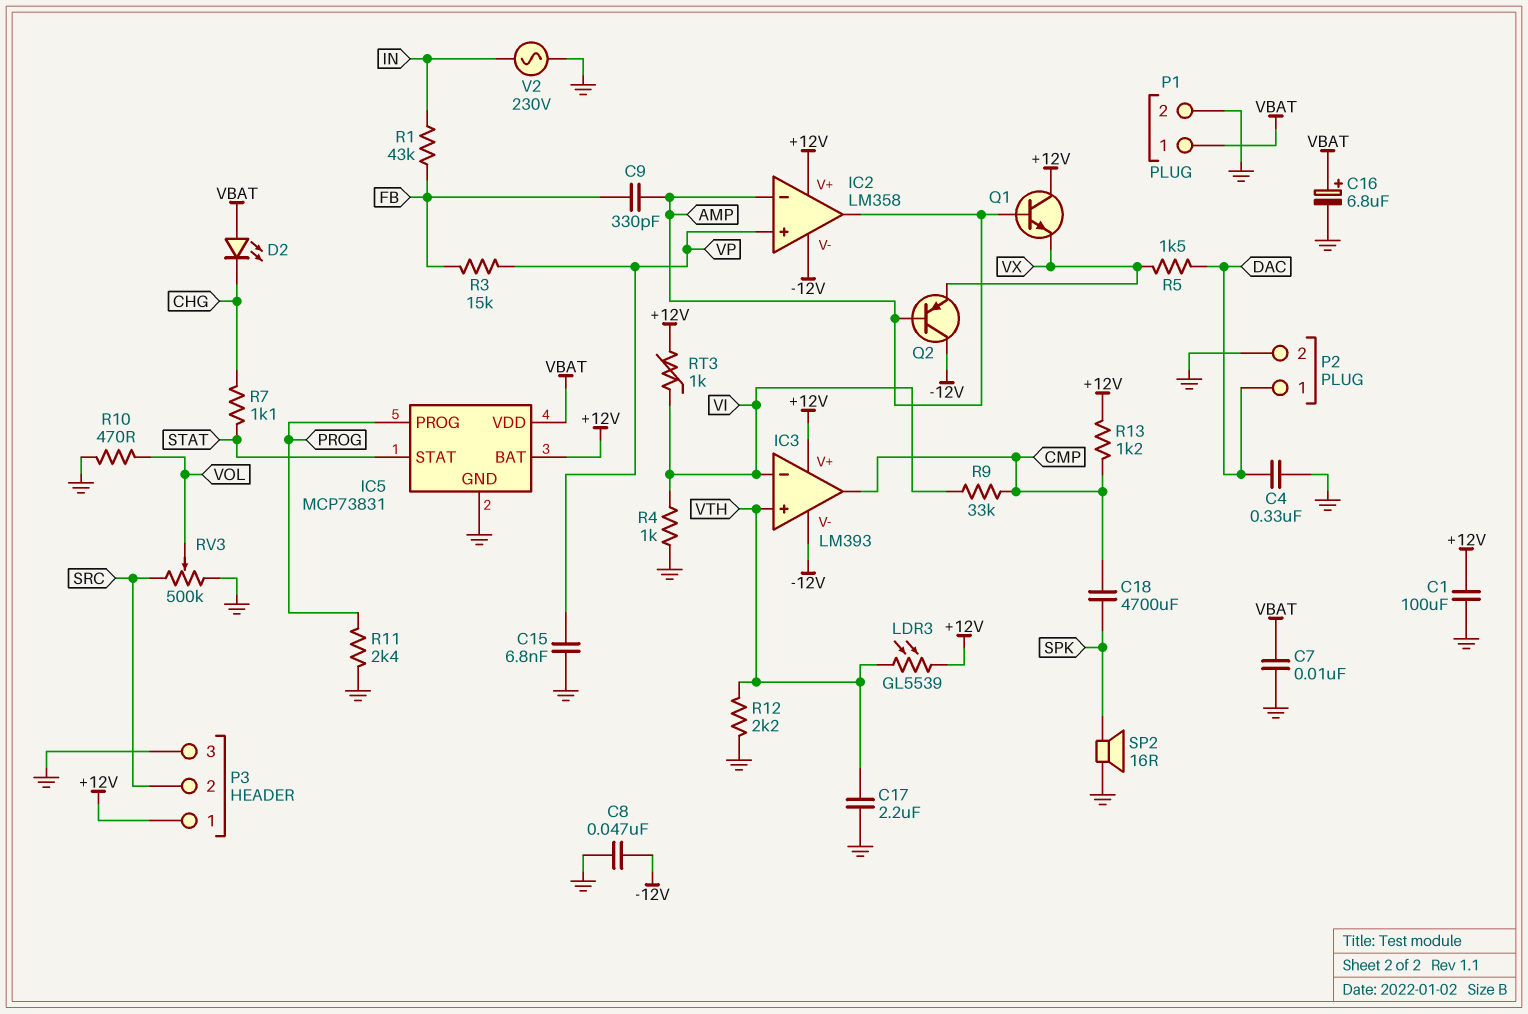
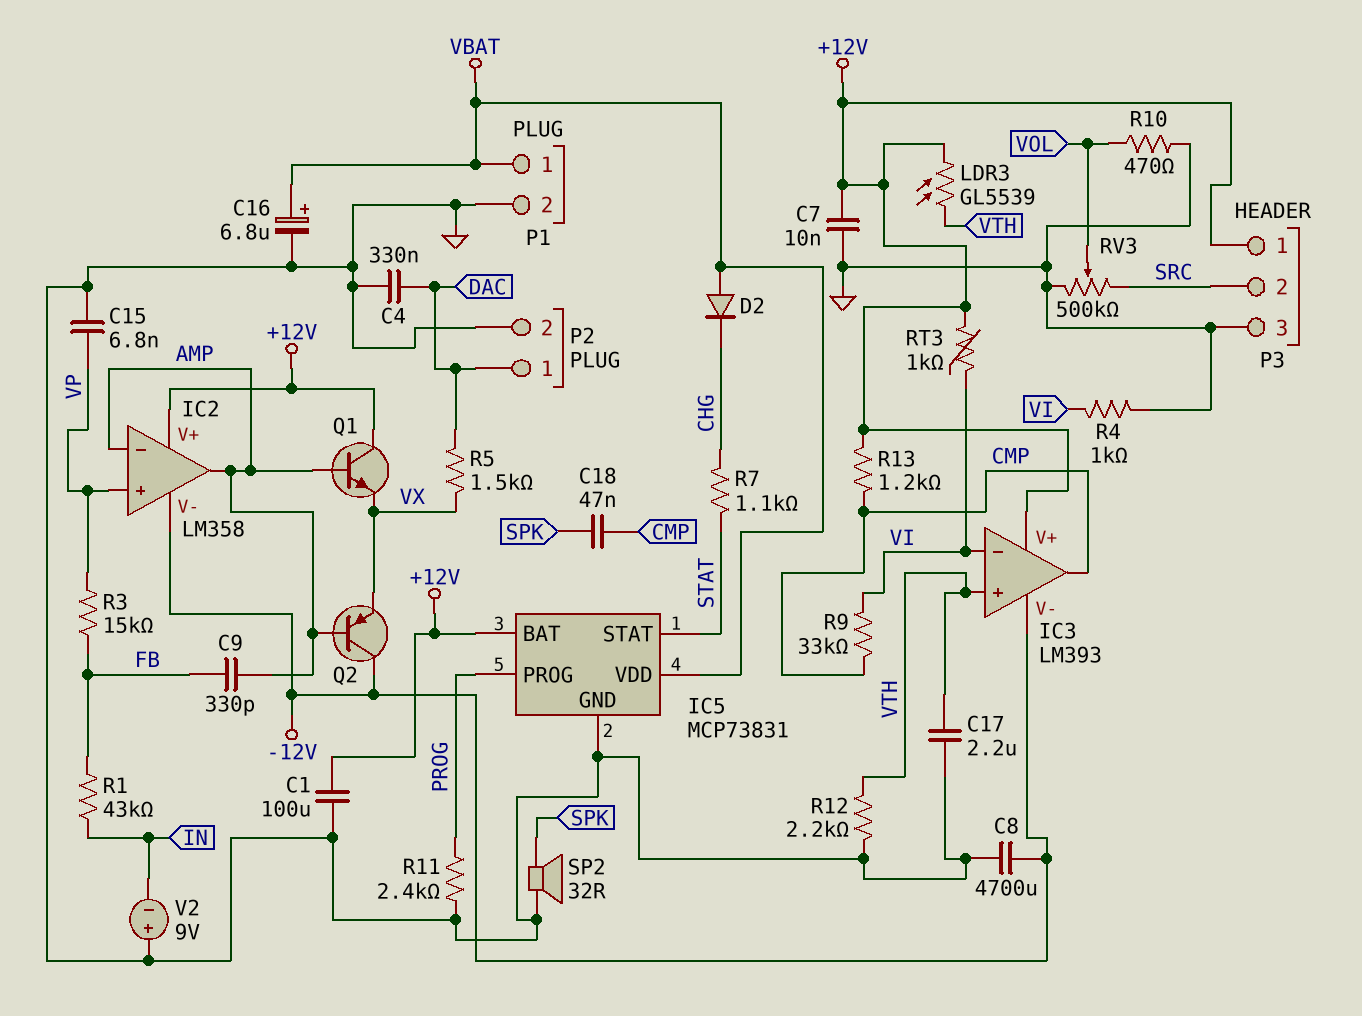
C7: 10nF (GND, VBAT) -> 10nF (+12V, GND)
C8: 47nF (-12V, GND) -> 4700uF (-12V, GND)
C18: 4700uF (CMP, SPK) -> 47nF (CMP, SPK)
D2: LED (A VBAT, K CHG) -> diode (A VBAT, K CHG)
SP2: speaker 16R (GND, SPK) -> speaker 32R (GND, SPK)
V2: AC 230V (GND, IN) -> 9V (plus GND, minus IN)

